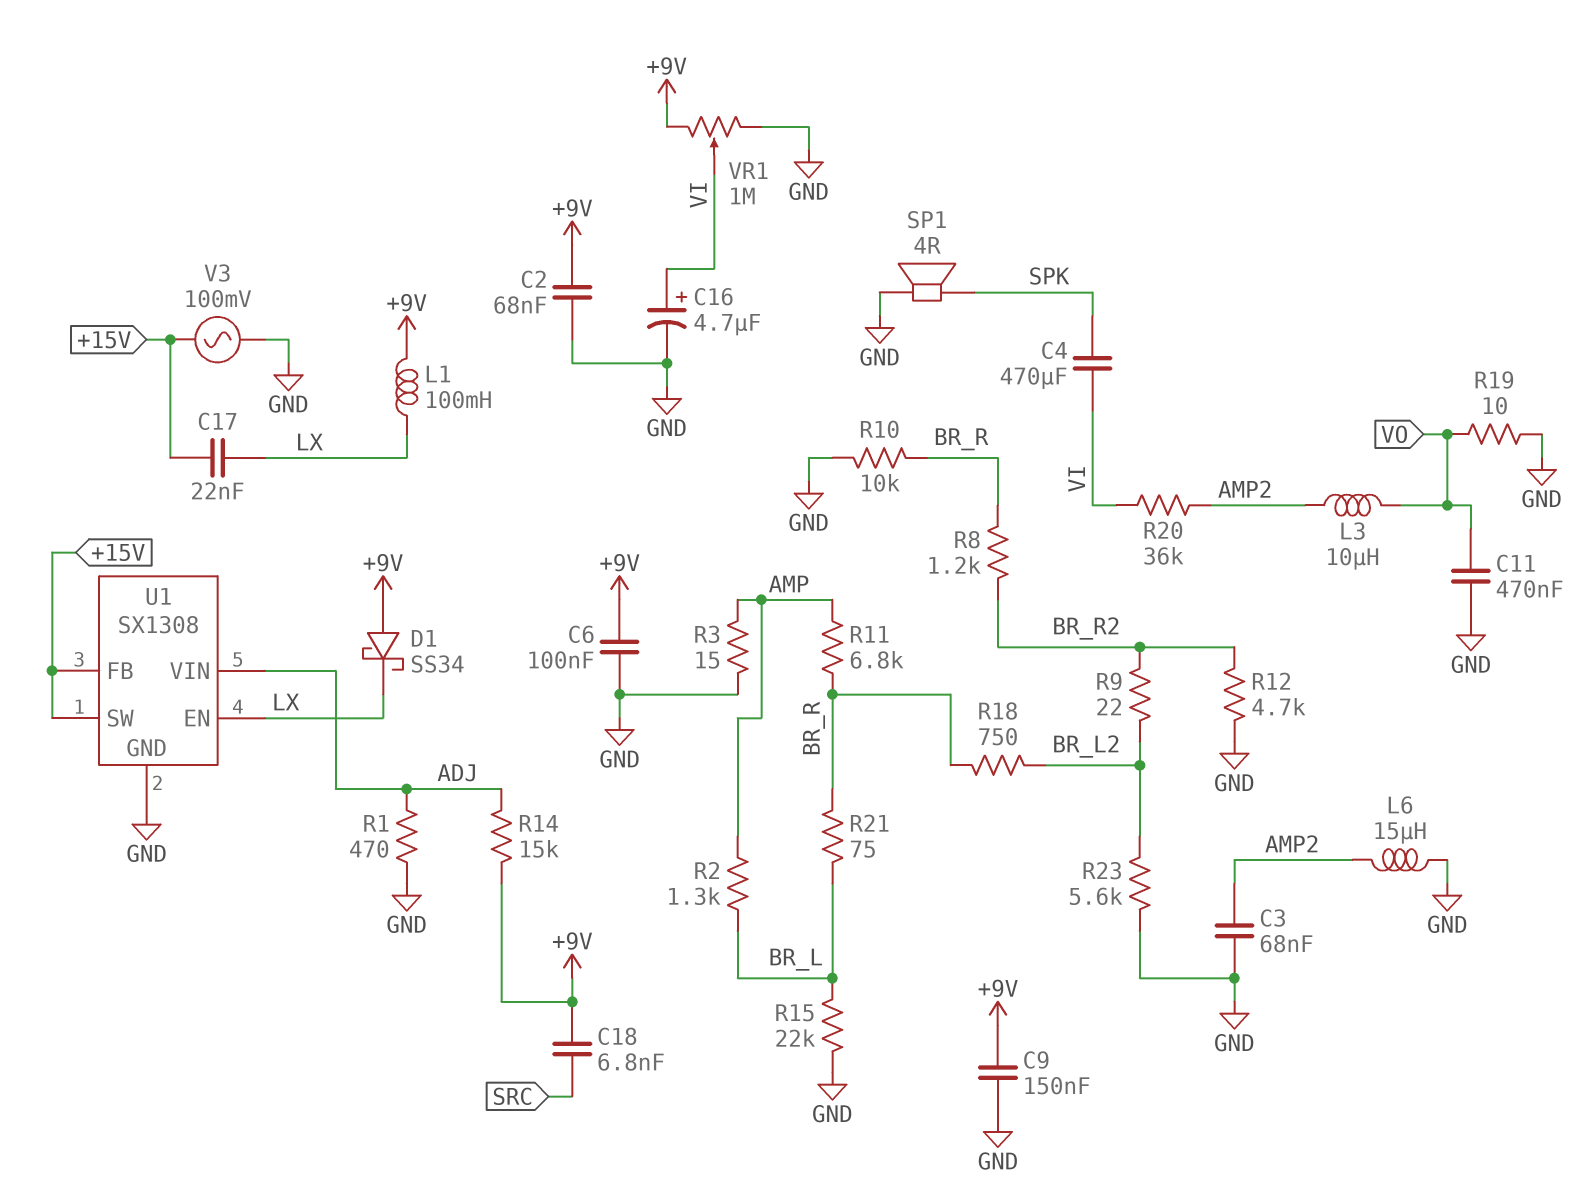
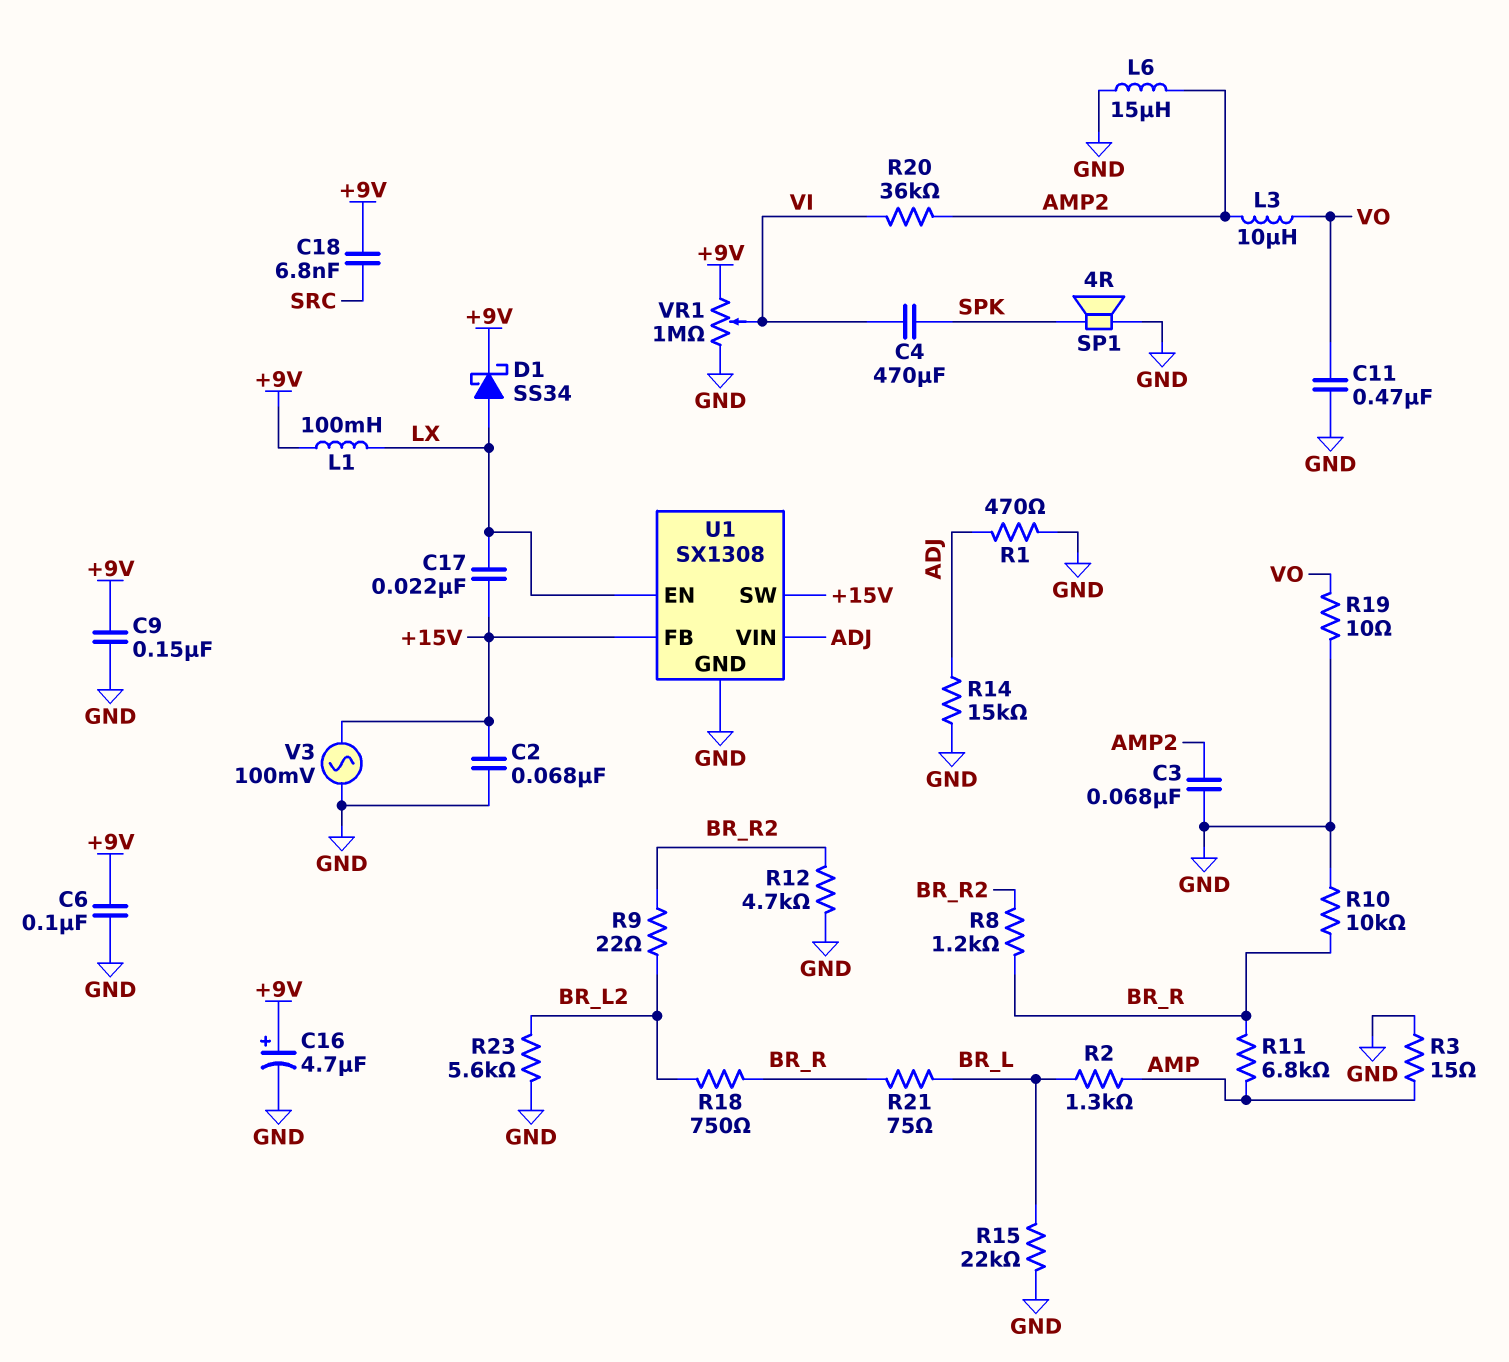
C2: 68nF (+9V, GND) -> 68nF (+15V, GND)
C16: 4.7uF (plus VI, minus GND) -> 4.7uF (plus +9V, minus GND)
D1: schottky SS34 (A +9V, K LX) -> schottky SS34 (A LX, K +9V)
R14: 15k (+9V, ADJ) -> 15k (ADJ, GND)

